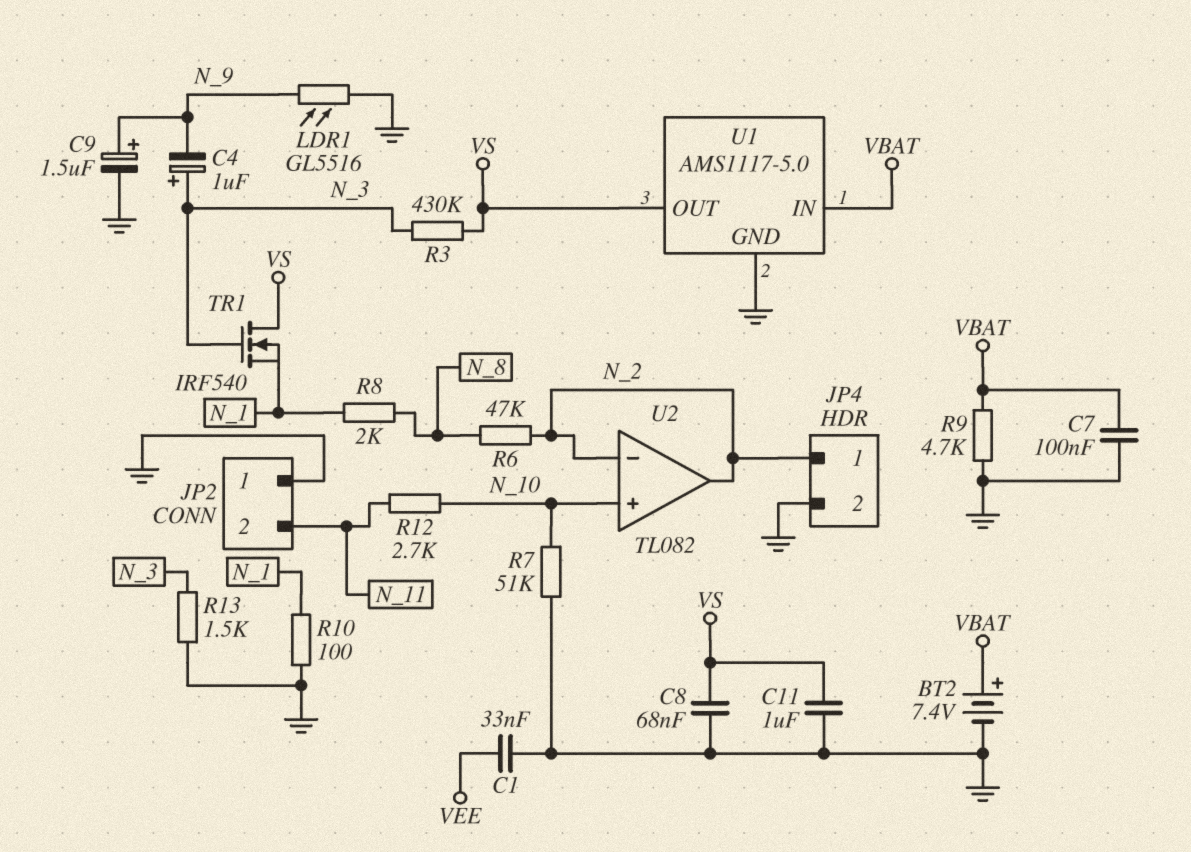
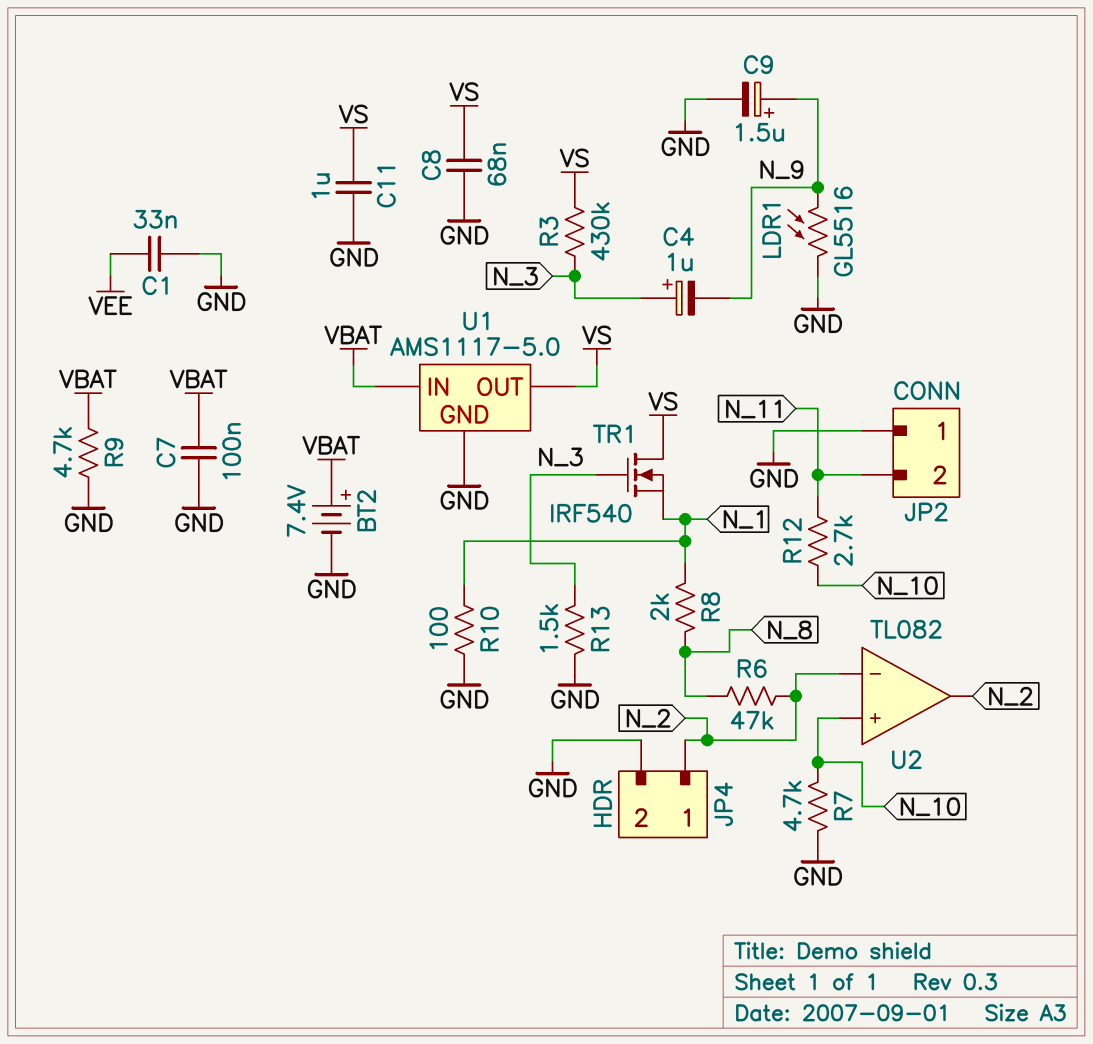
R7: 51k (GND, N_10) -> 4.7k (GND, N_10)

